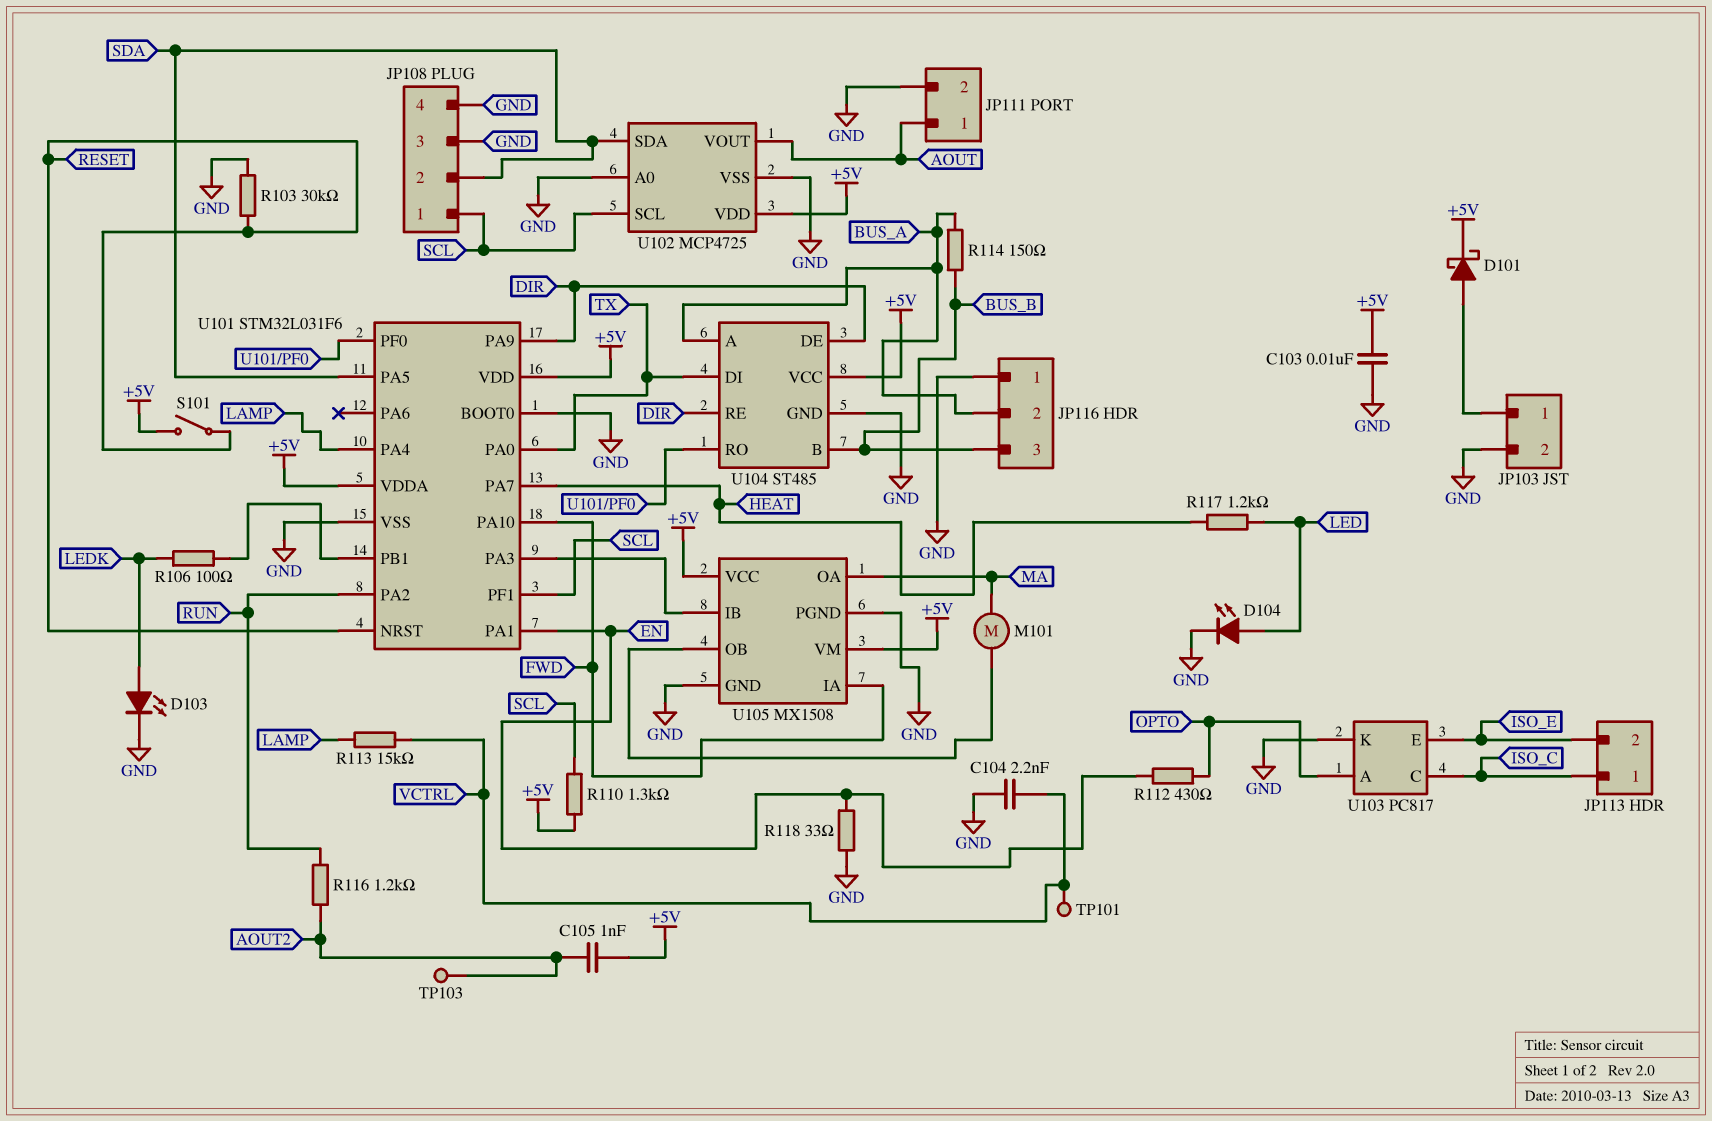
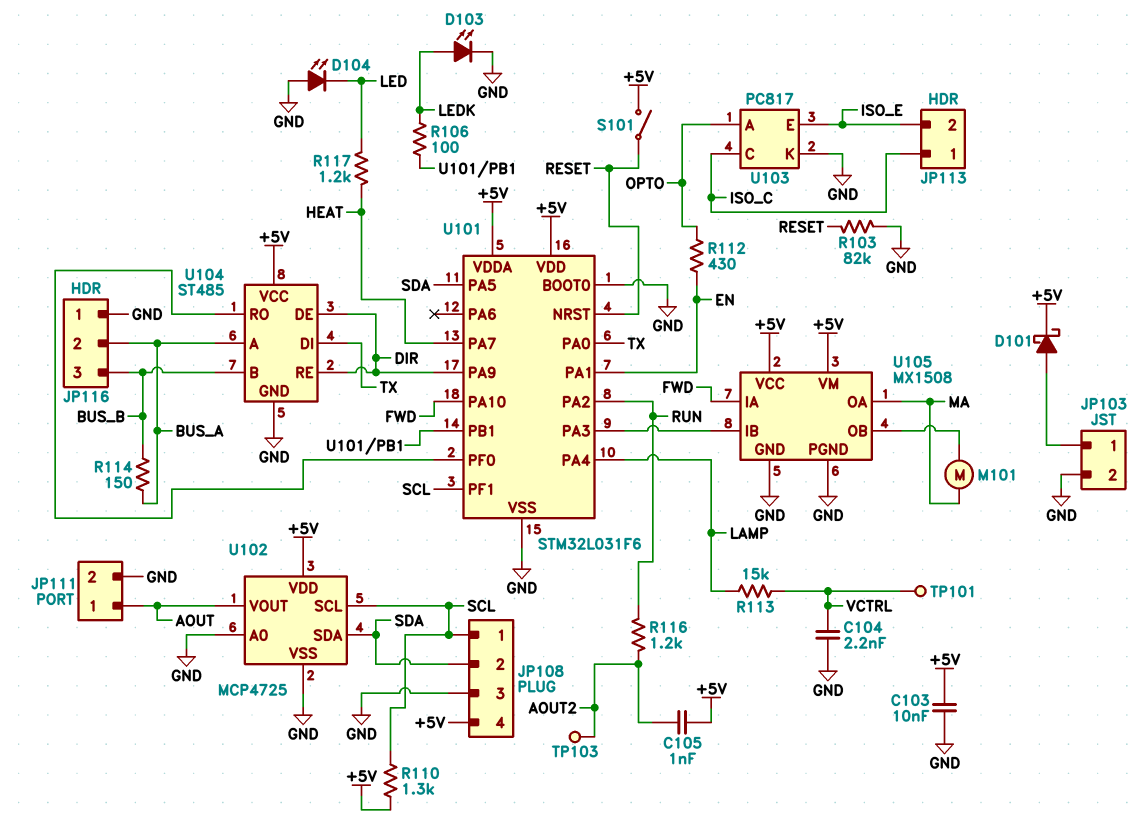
D104: LED (A LED, K GND) -> LED (A GND, K LED)
JP108 pin 4: GND -> +5V
R103: 30k (GND, RESET) -> 82k (GND, RESET)
R118: 33 (EN, GND) -> none

